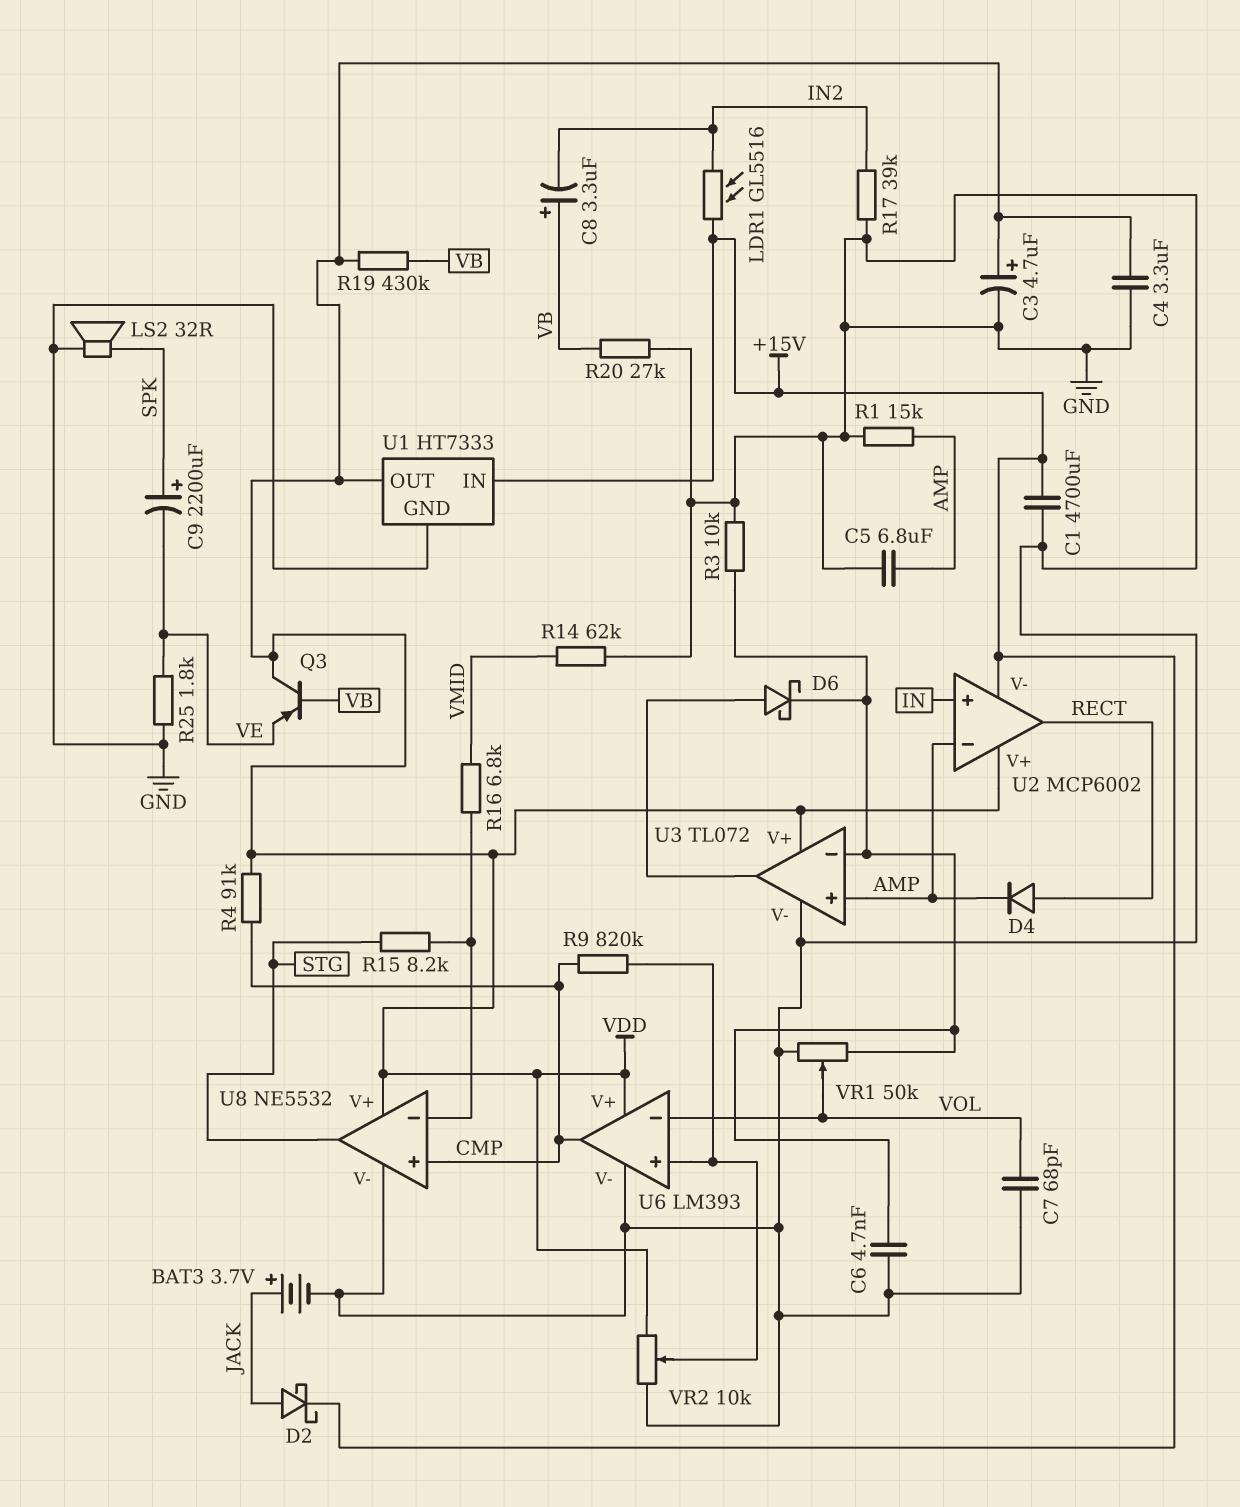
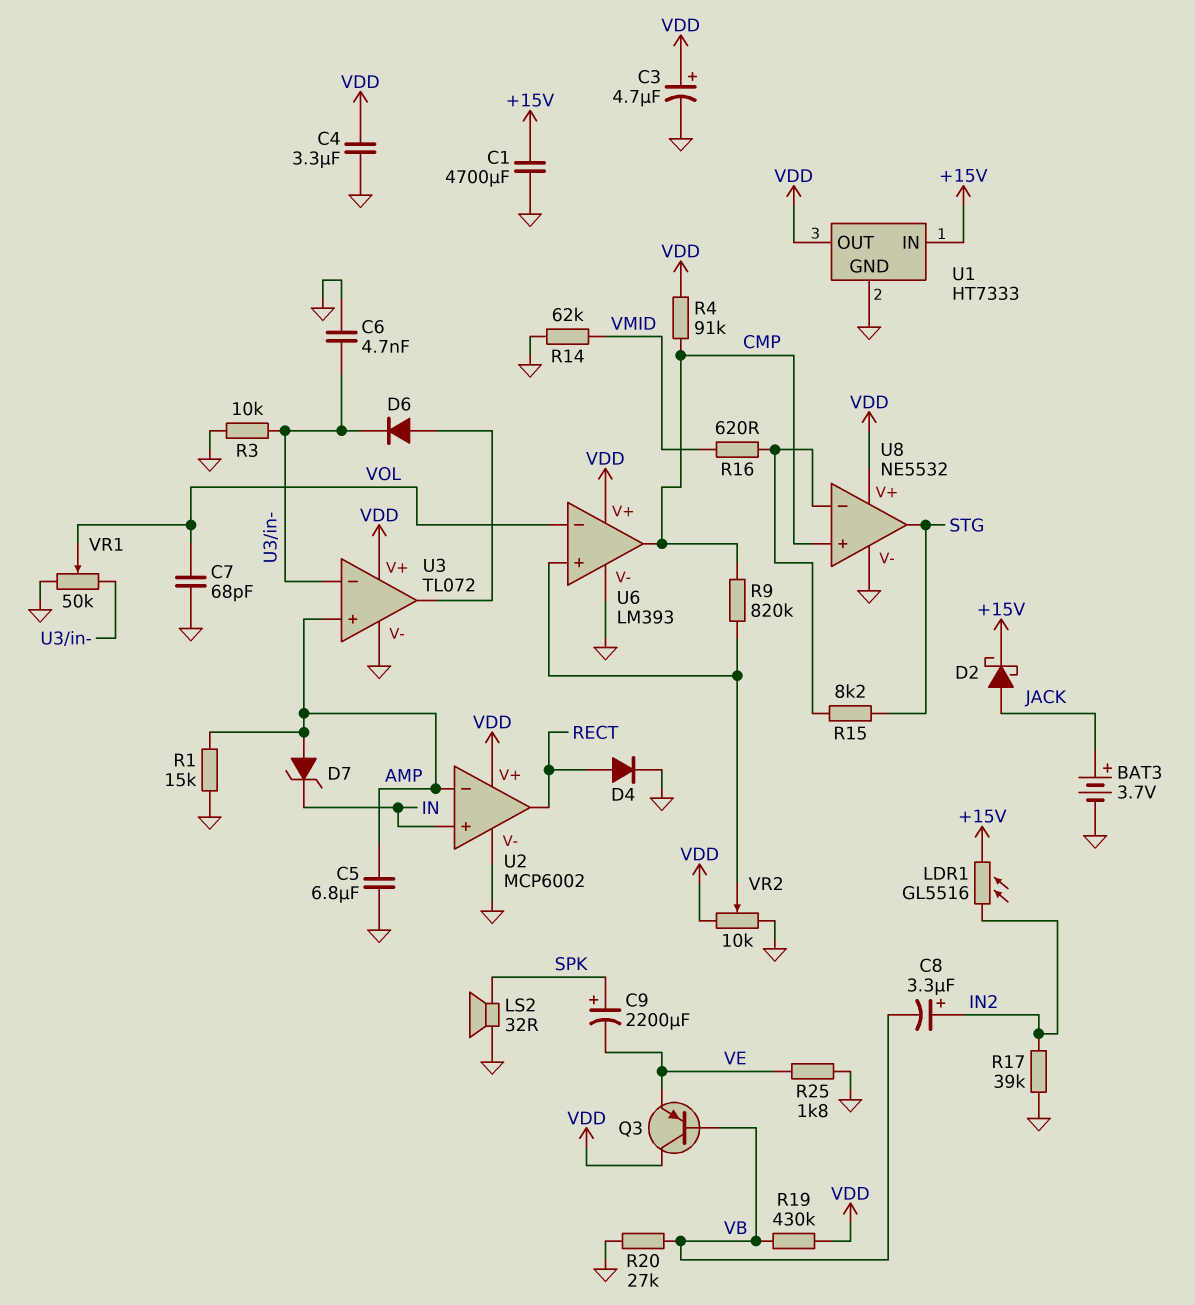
C8: 3.3uF (plus VB, minus IN2) -> 3.3uF (plus IN2, minus VB)
D4: diode (A RECT, K AMP) -> diode (A RECT, K GND)
D6: schottky (A U3/out, K U3/in-) -> diode (A U3/out, K U3/in-)
D7: none -> zener (A AMP, K IN)
R16: 6.8k (U8/in-, VMID) -> 620 (U8/in-, VMID)
U2 pin V-: +15V -> GND

